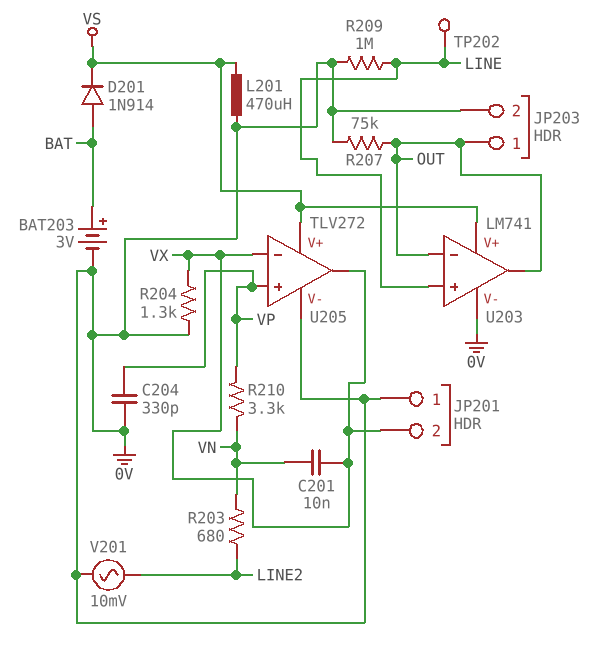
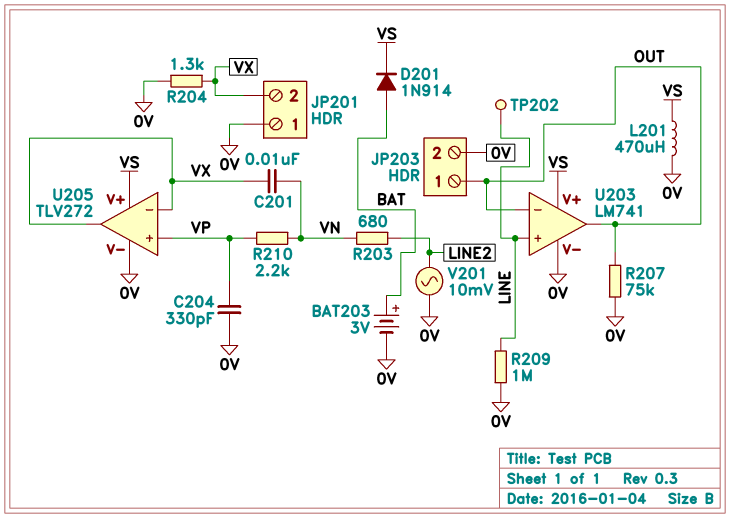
R210: 3.3k (VN, VP) -> 2.2k (VN, VP)

